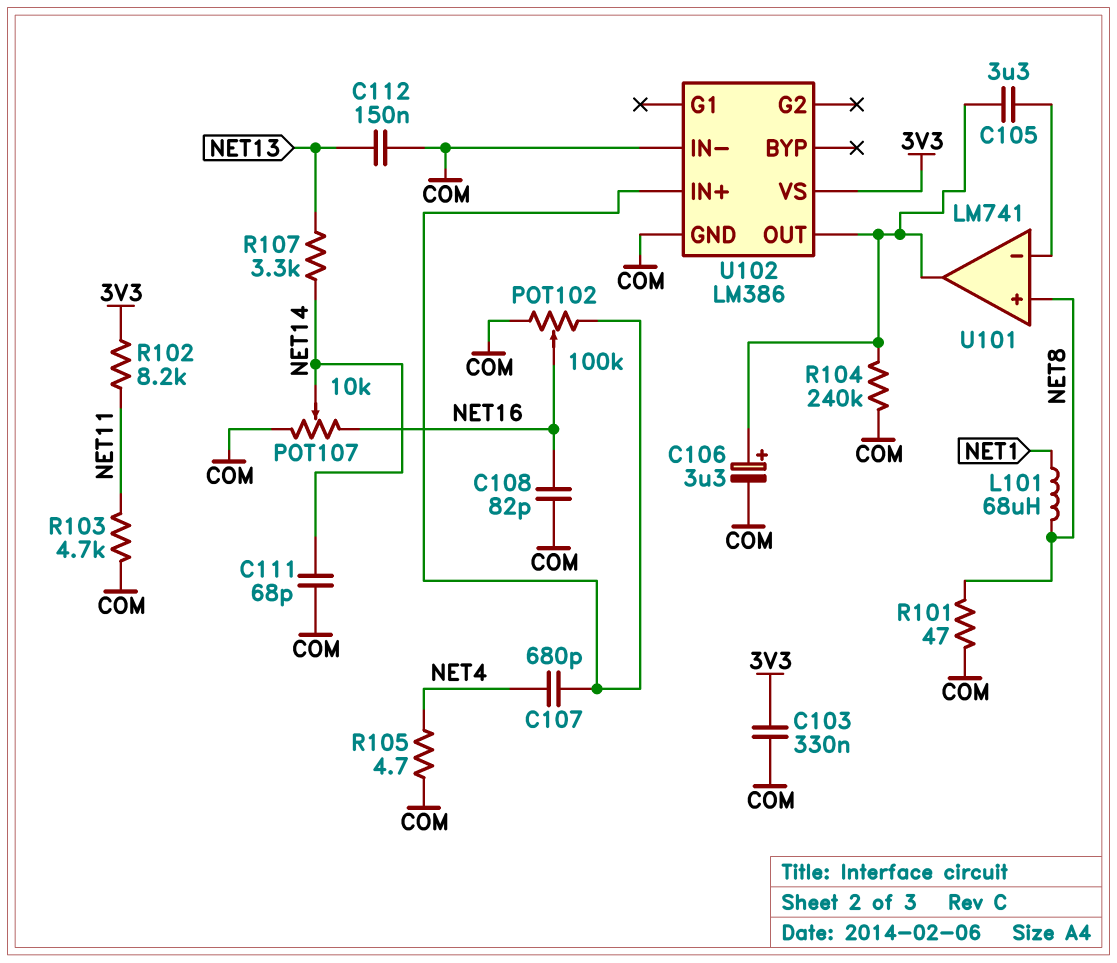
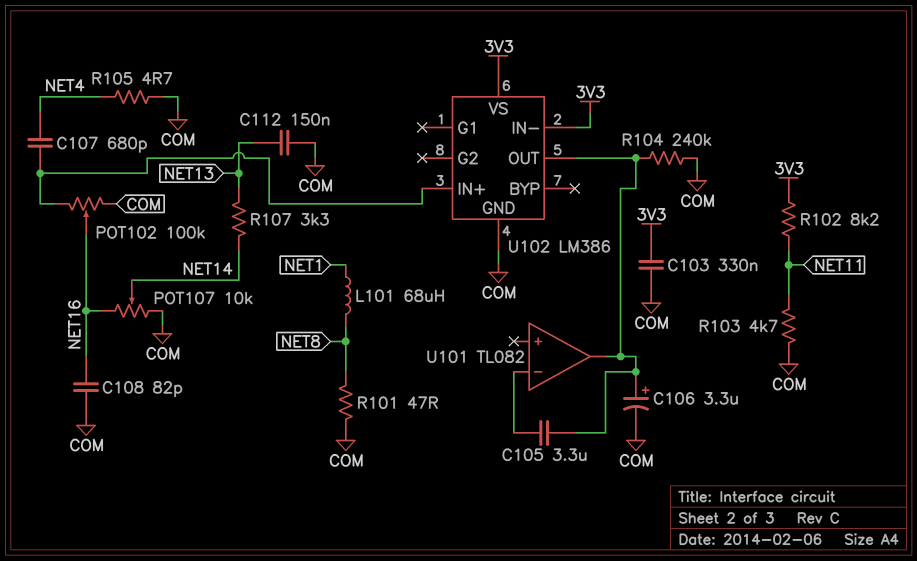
C111: 68pF (COM, NET14) -> none
U101: LM741 -> TL082
U101 pin in+: NET8 -> none
U102 pin IN-: COM -> 3V3

